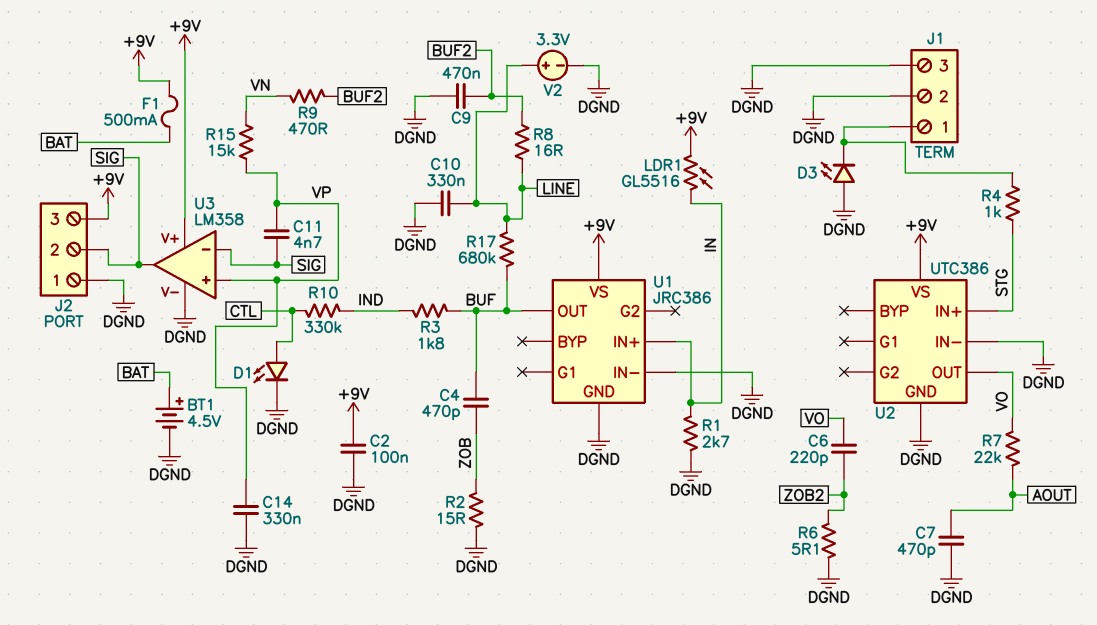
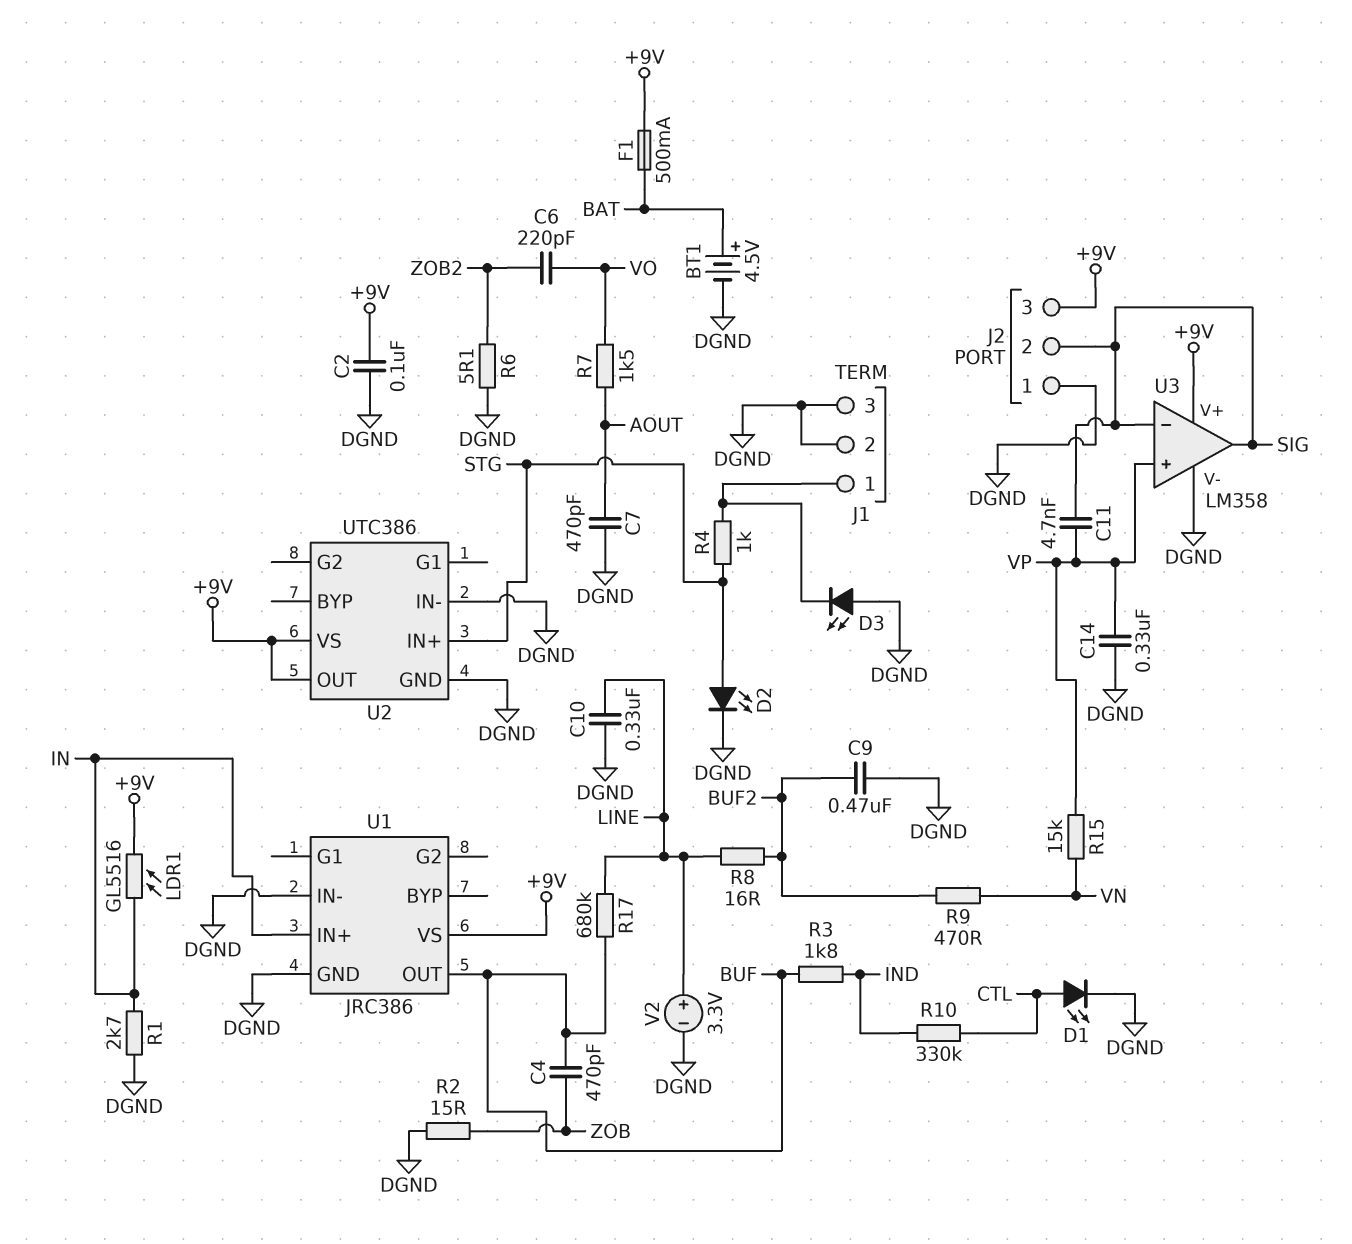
D2: none -> LED (A STG, K DGND)
R7: 22k (AOUT, VO) -> 1.5k (AOUT, VO)
U2 pin OUT: VO -> +9V

